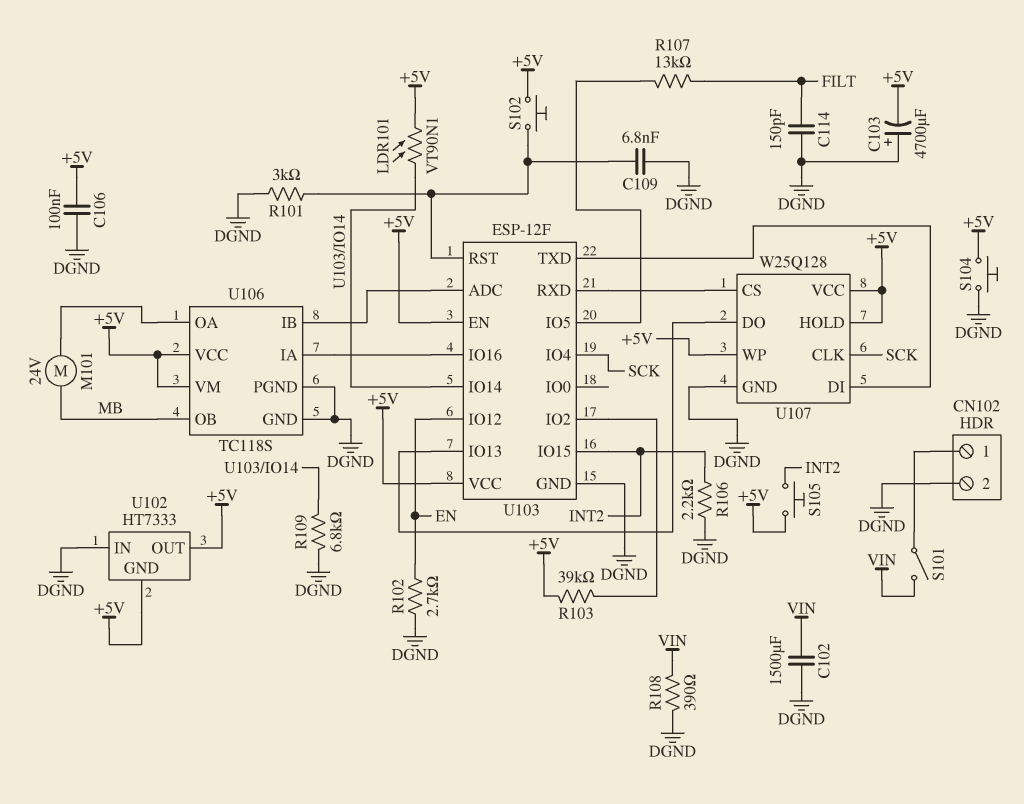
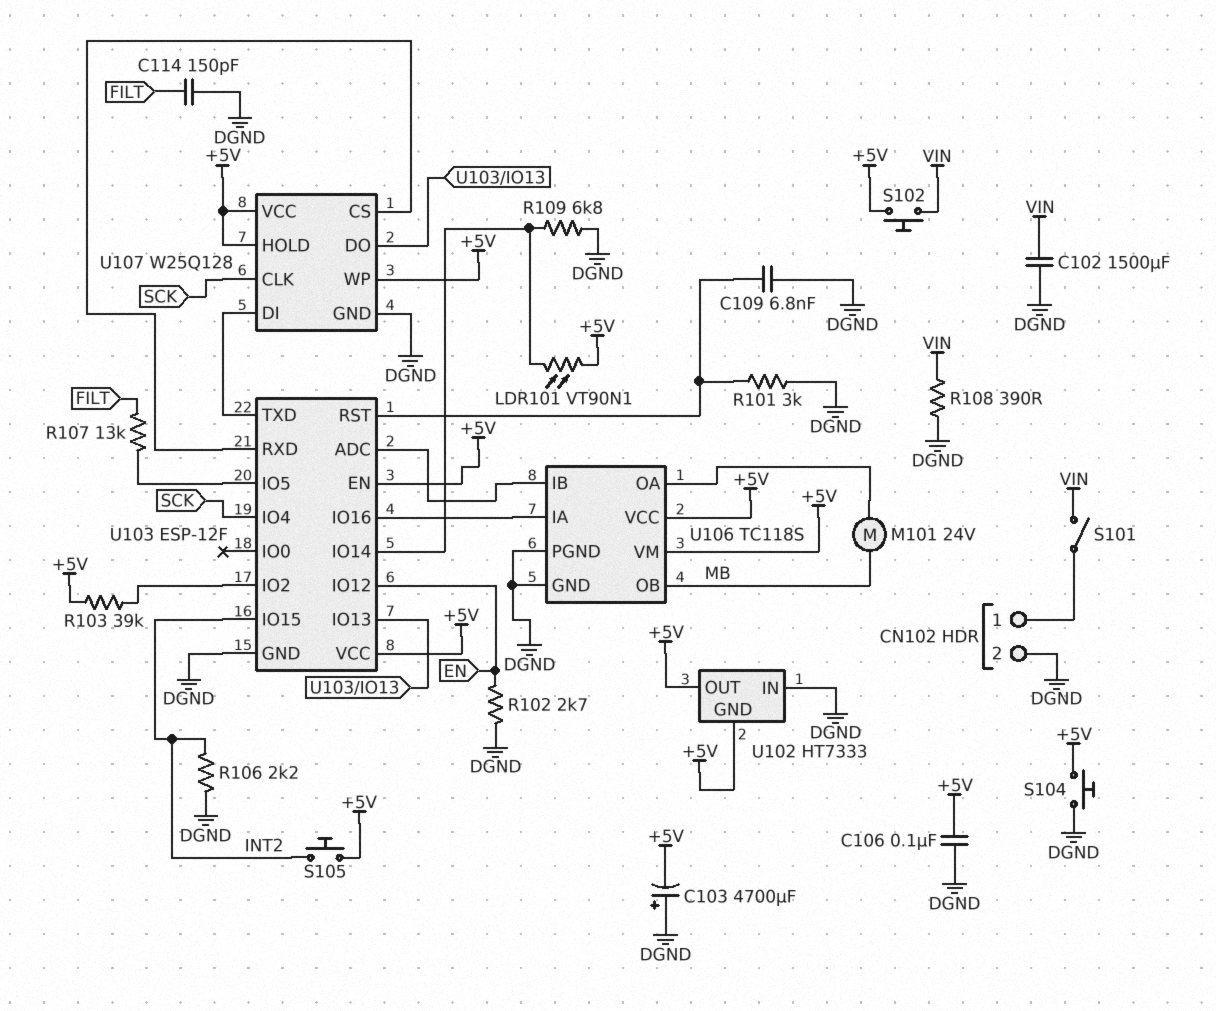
S102: button (+5V, U103/RST) -> button (+5V, VIN)

